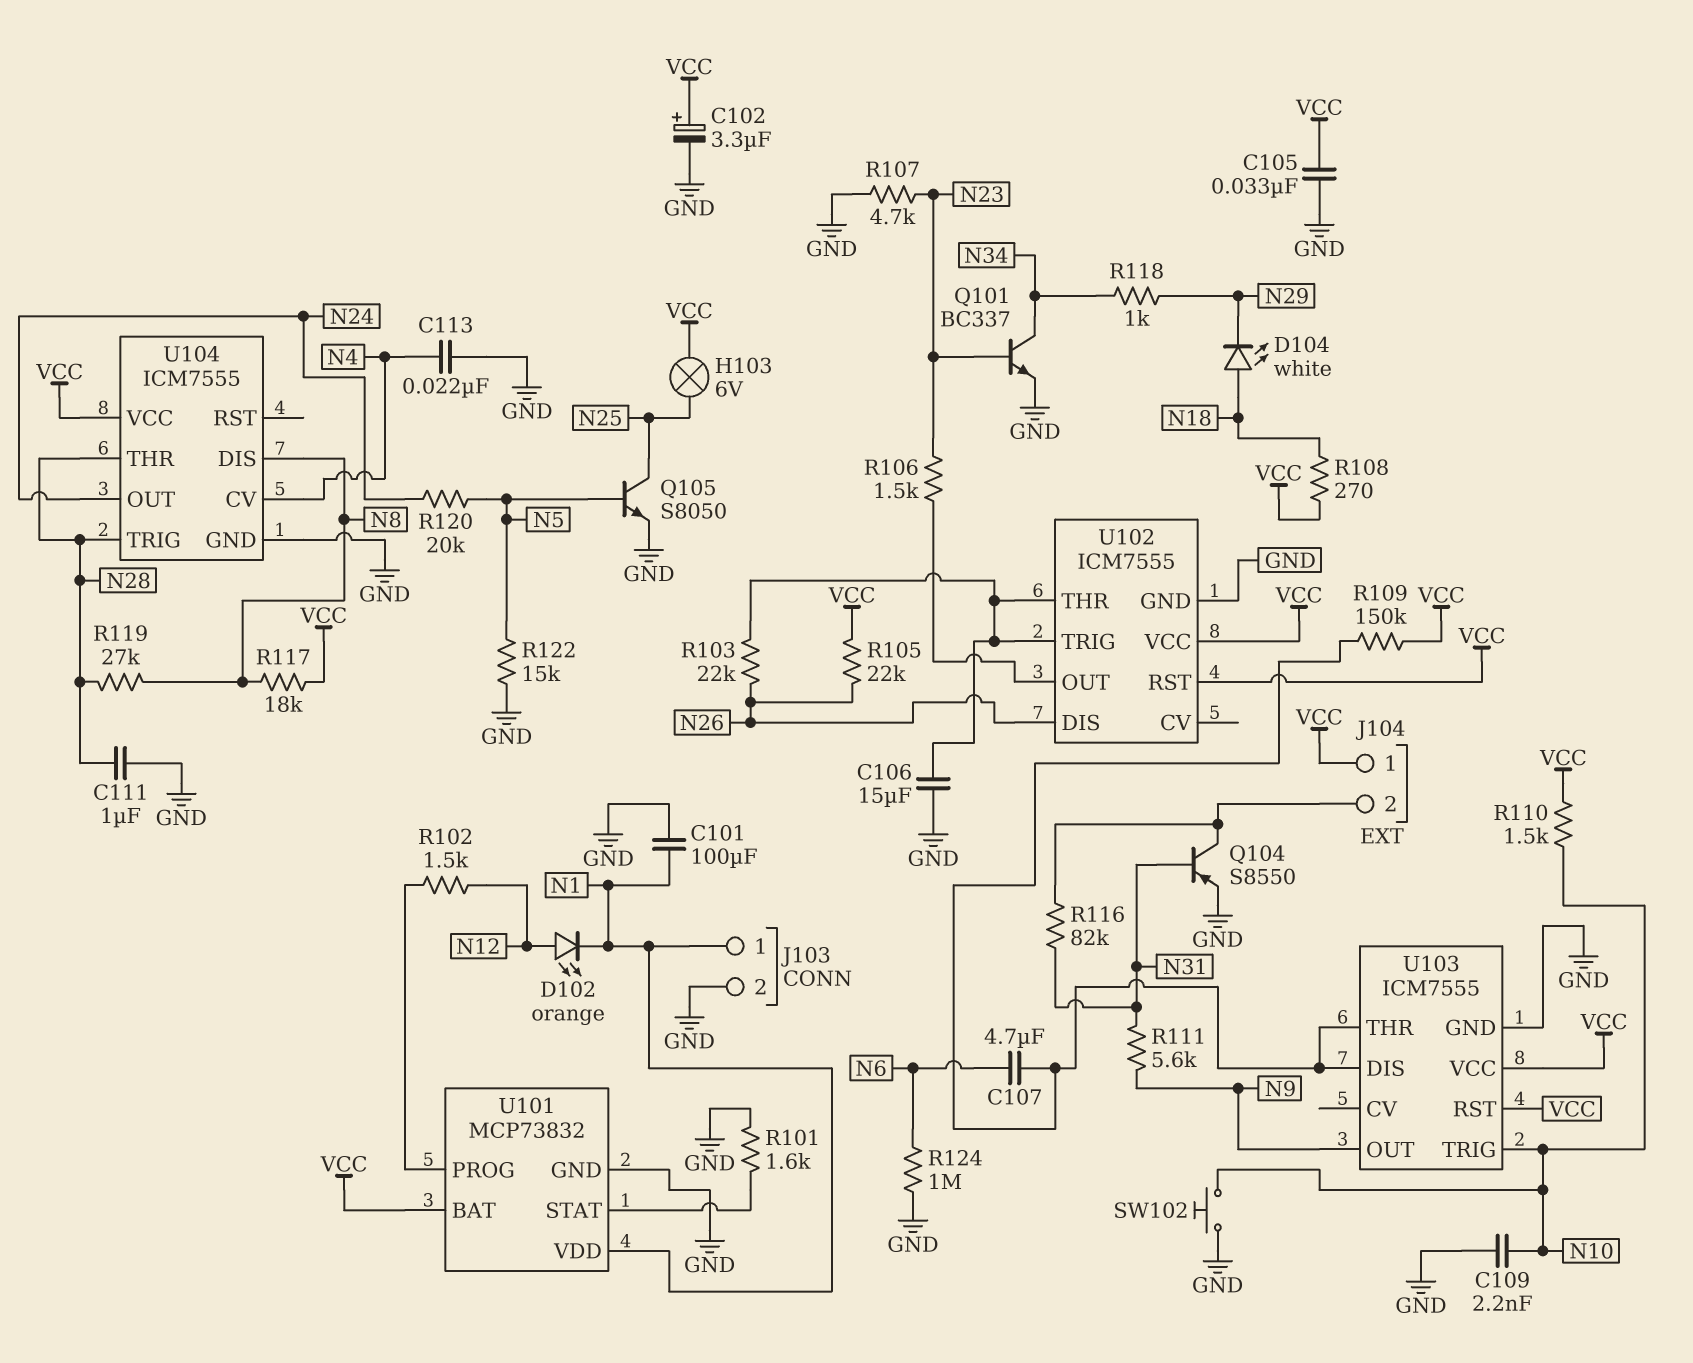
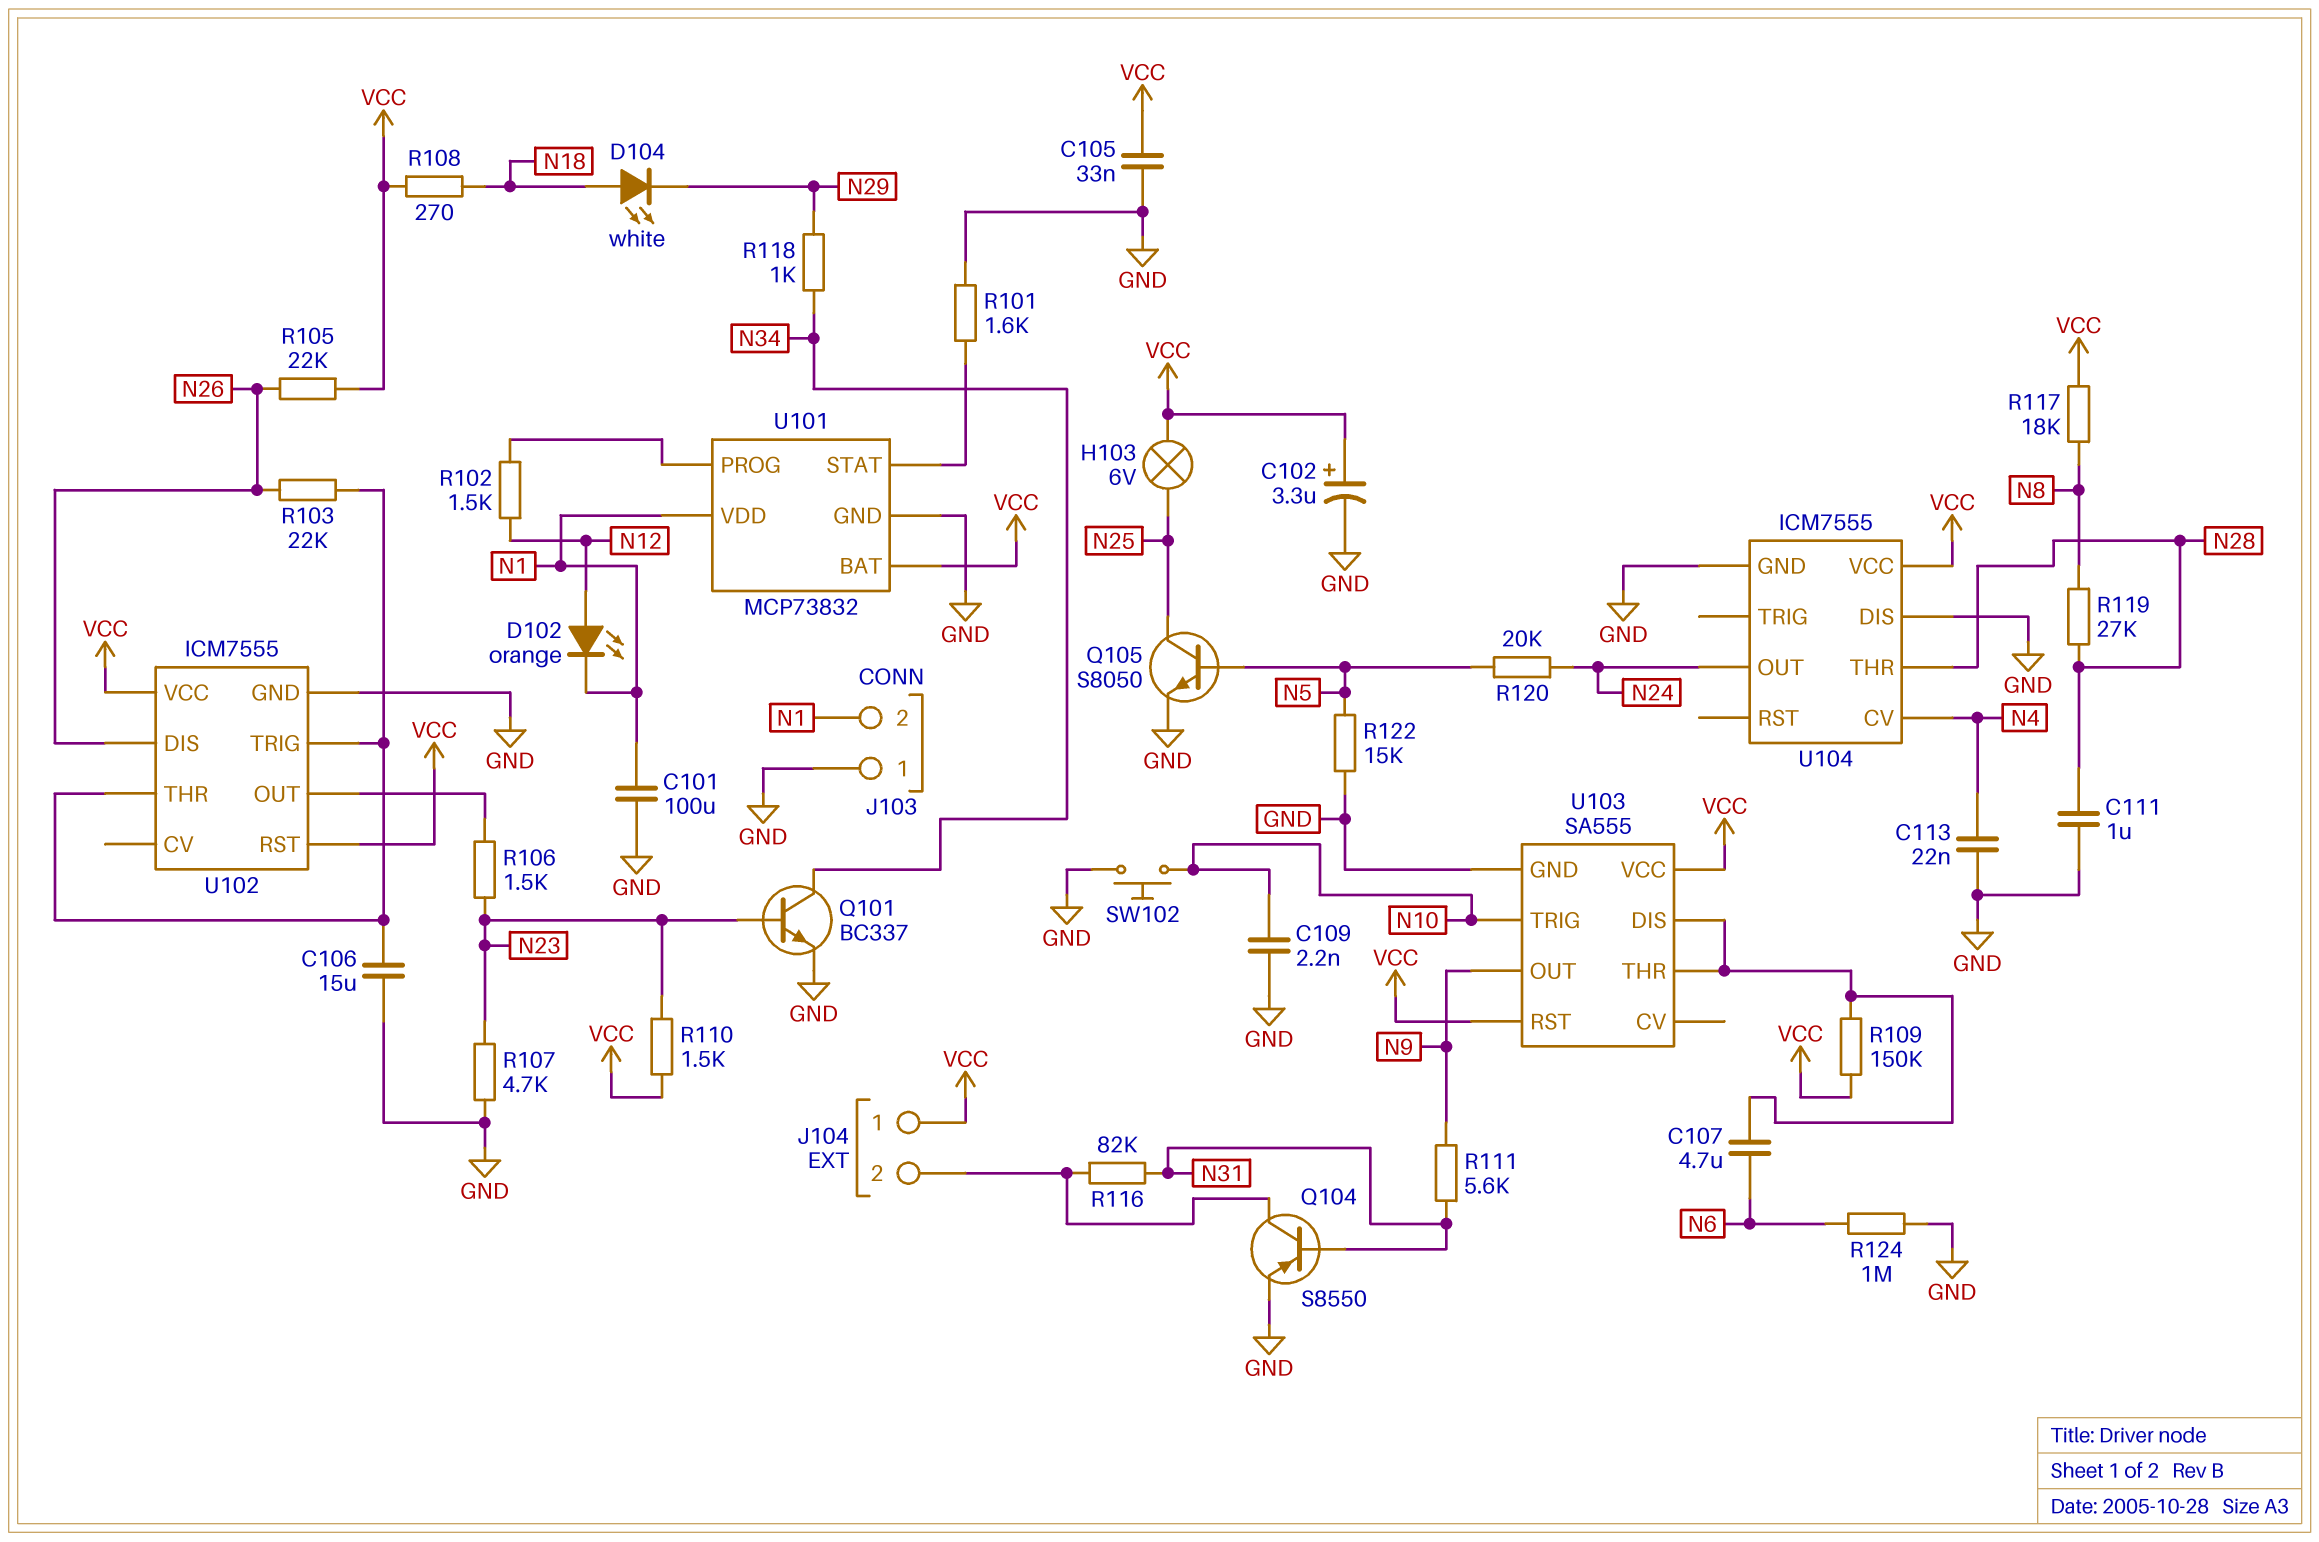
J103 pin 1: N1 -> GND
J103 pin 2: GND -> N1
R110: 1.5k (N10, VCC) -> 1.5k (N23, VCC)
U103: ICM7555 -> SA555
U104 pin DIS: N8 -> GND
U104 pin TRIG: N28 -> none

